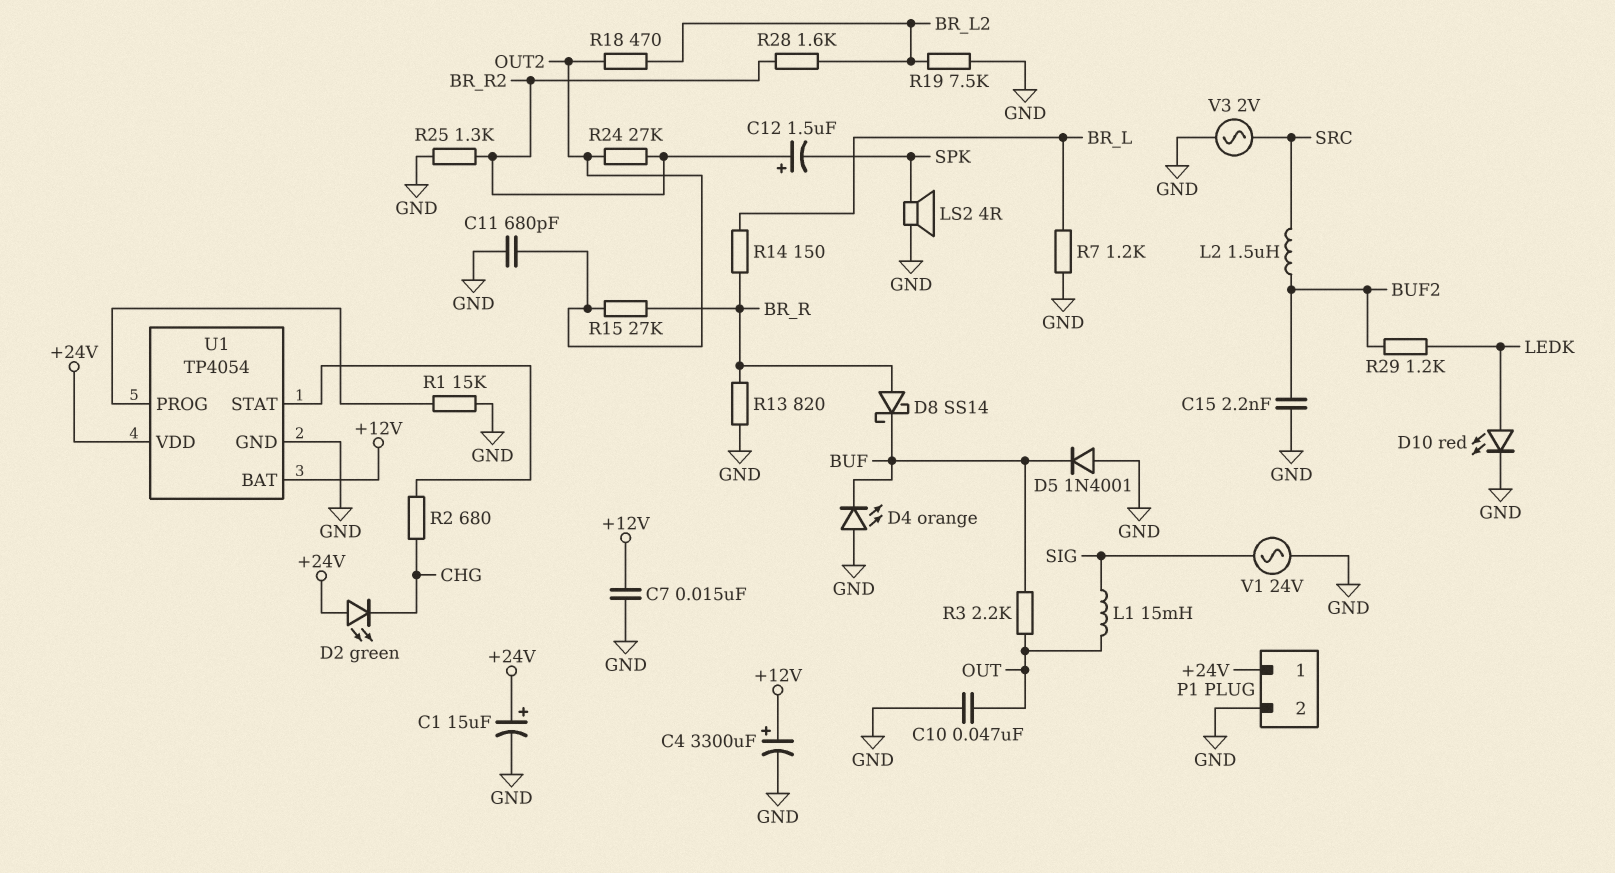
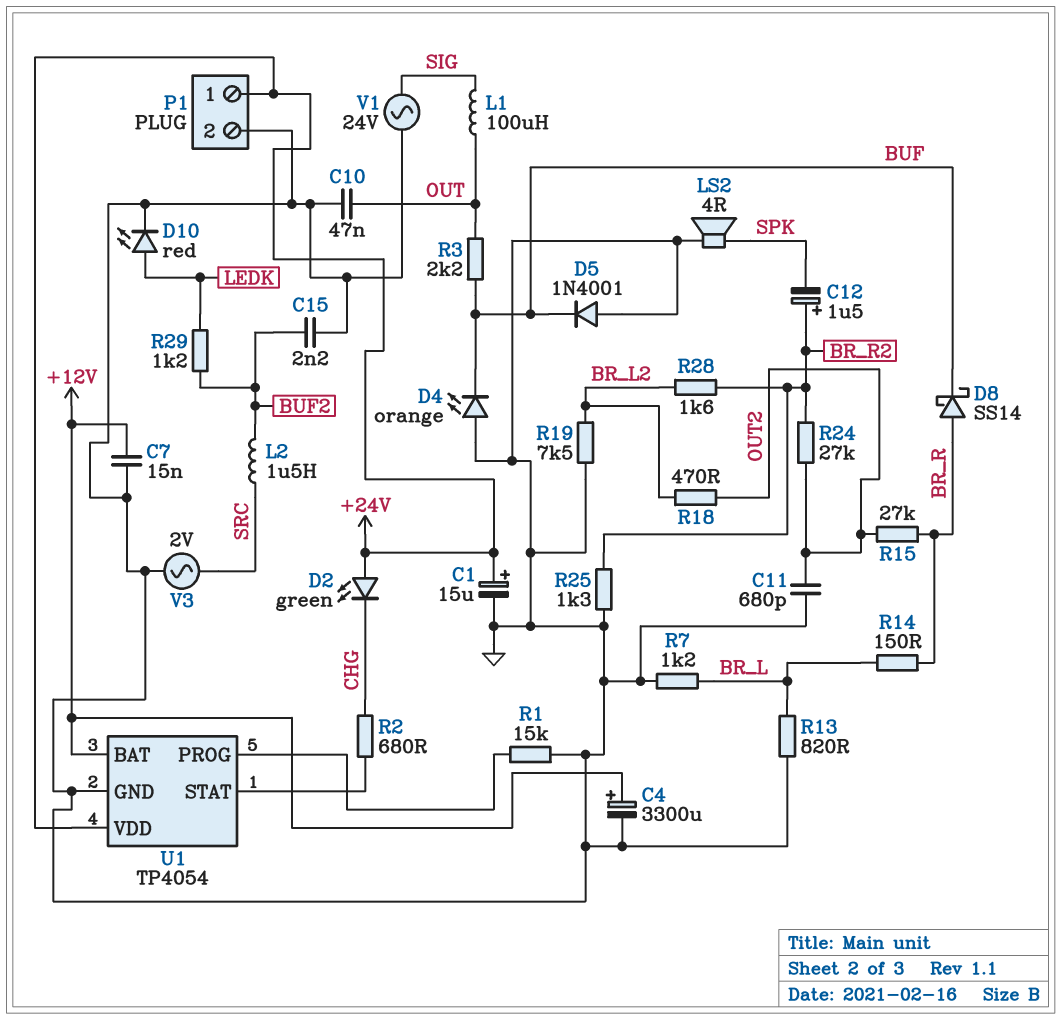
L1: 15mH (OUT, SIG) -> 100uH (OUT, SIG)
R13: 820 (BR_R, GND) -> 820 (BR_L, GND)

